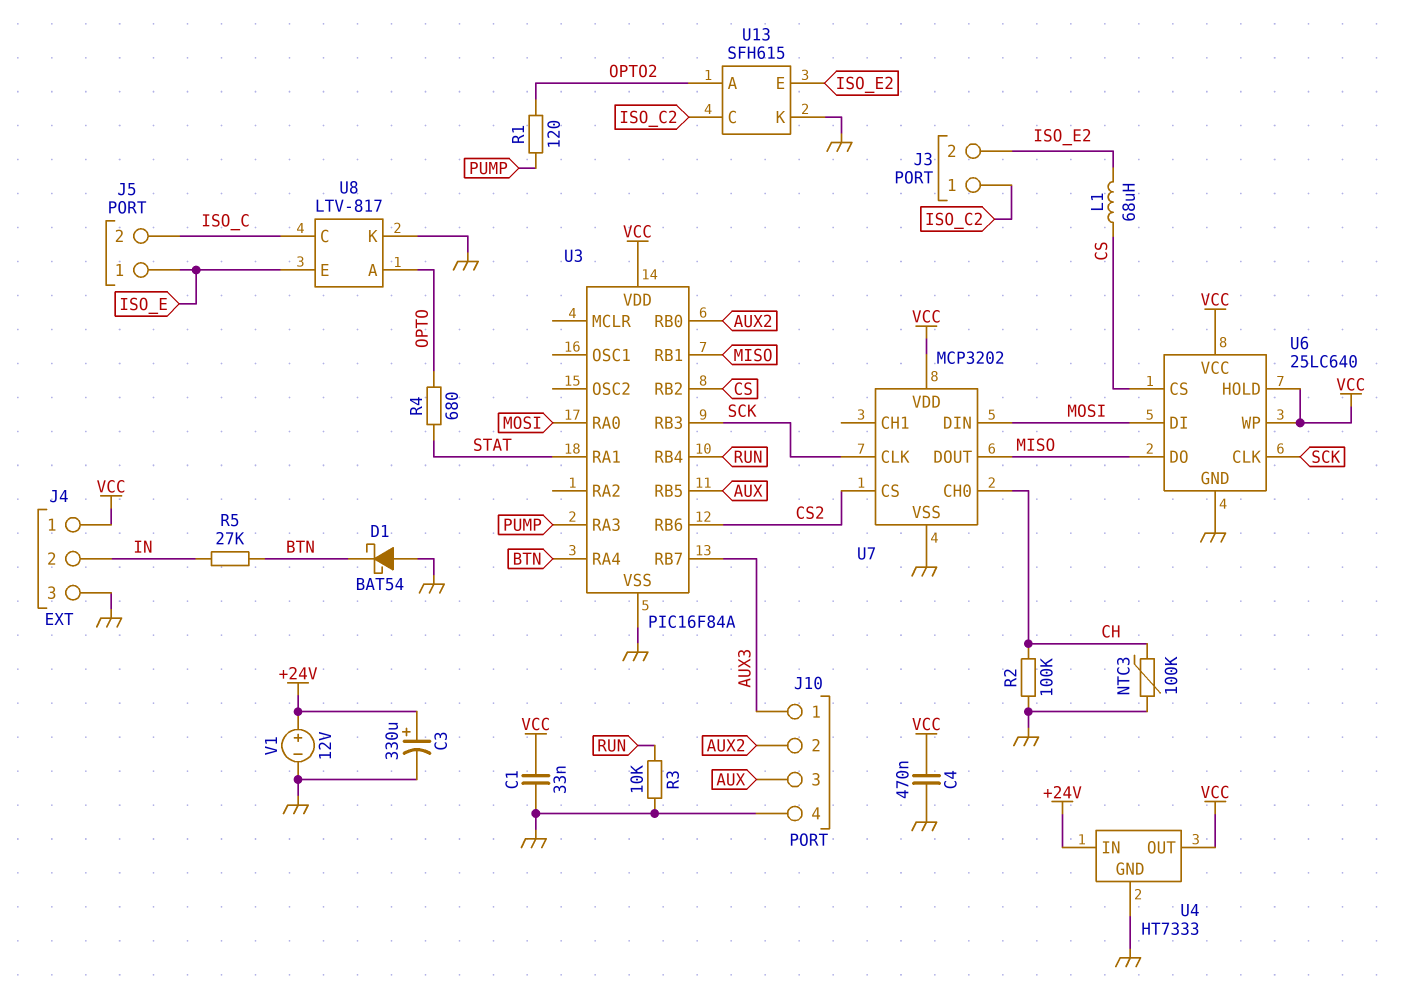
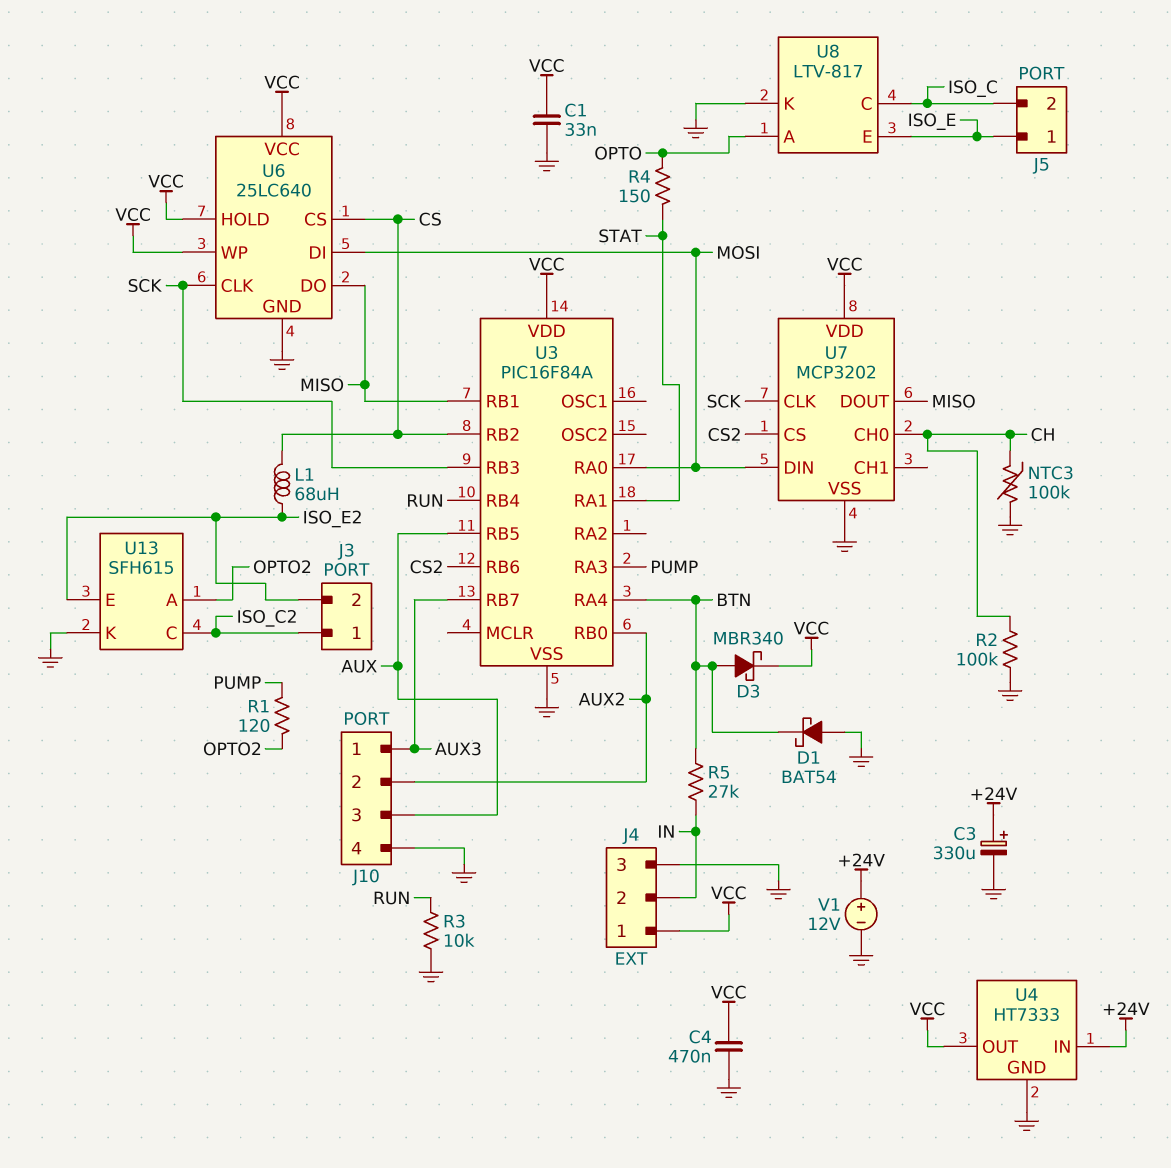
D3: none -> schottky MBR340 (A BTN, K VCC)
R4: 680 (OPTO, STAT) -> 150 (OPTO, STAT)

